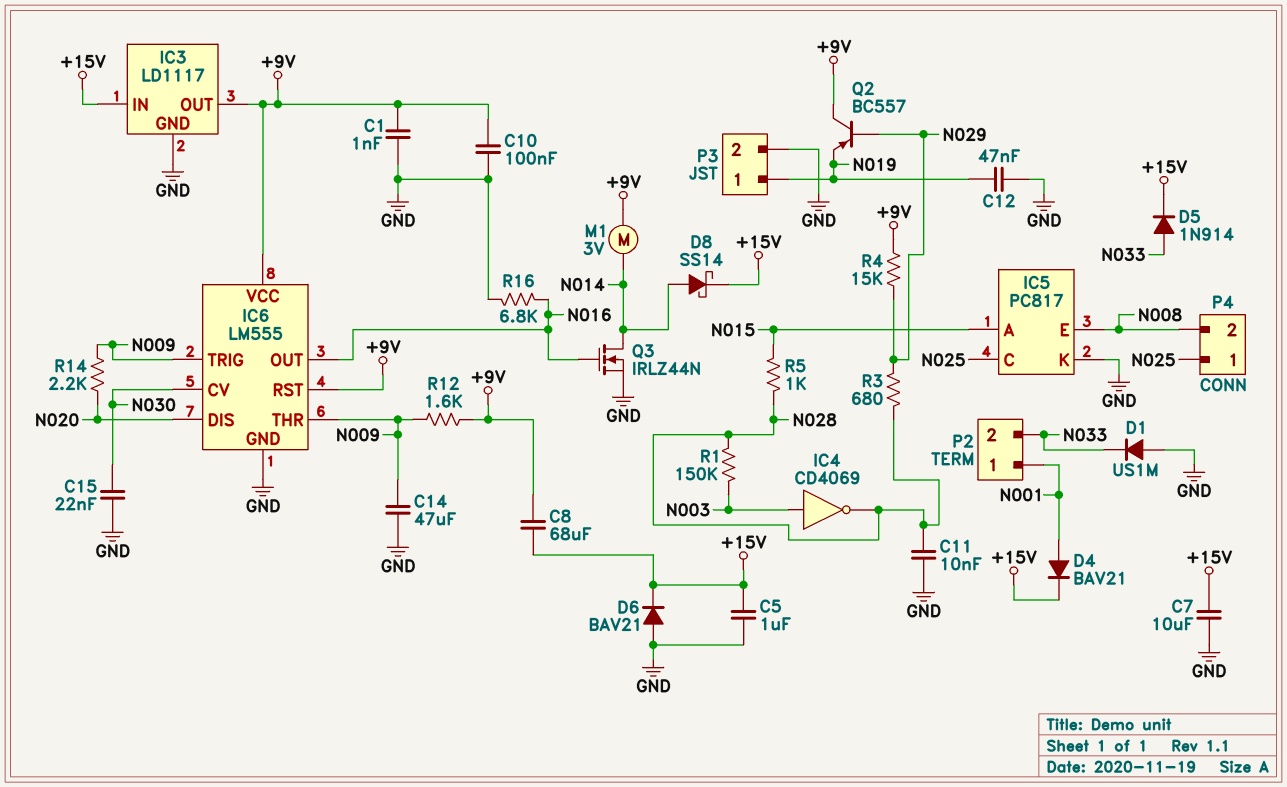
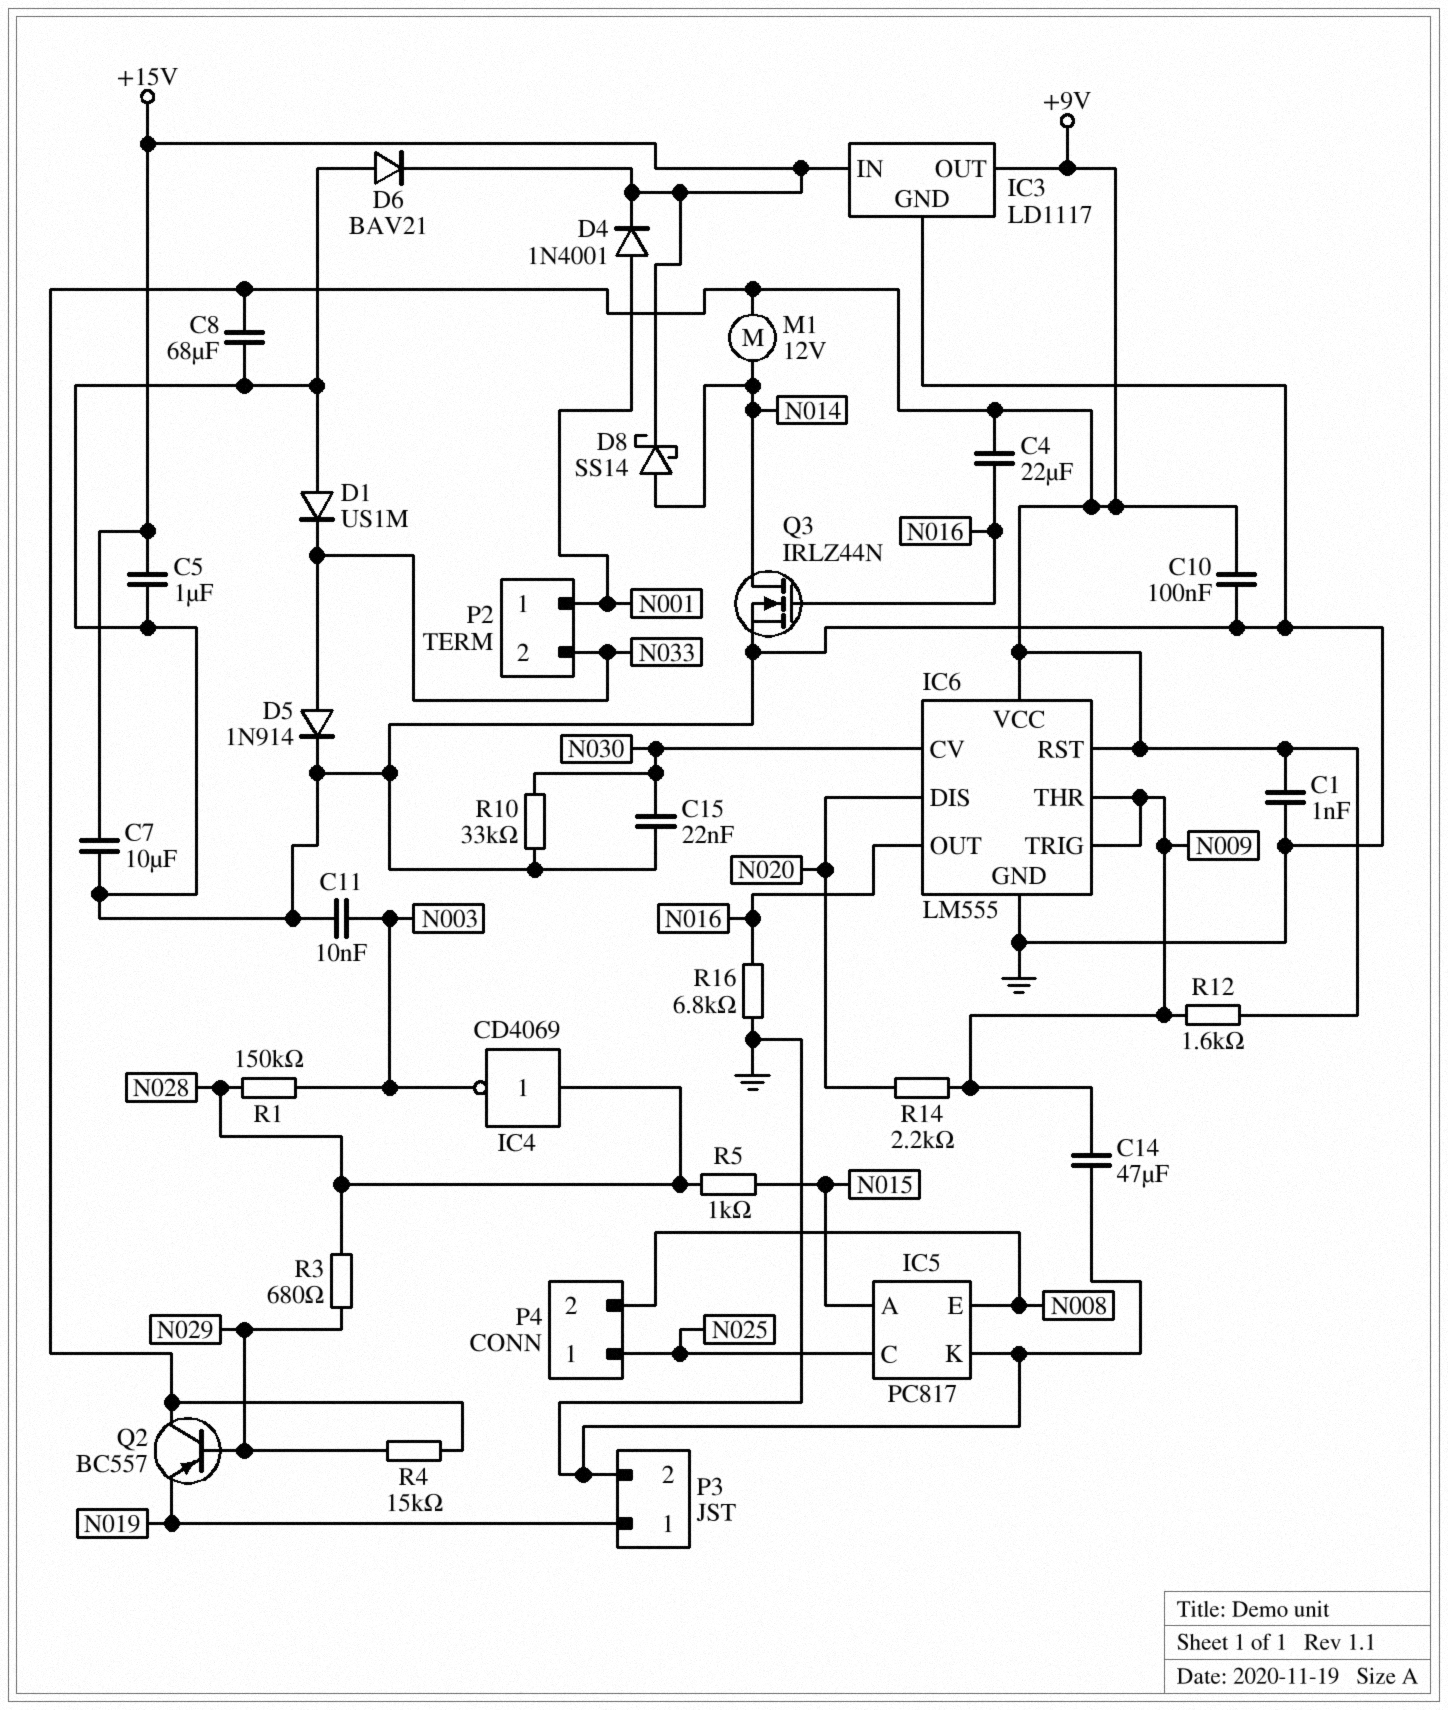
C4: none -> 22uF (+9V, N016)
C8: 68uF (+9V, +15V) -> 68uF (+9V, GND)
C11: 10nF (GND, N028) -> 10nF (GND, N003)
C12: 47nF (GND, N019) -> none
D4: diode BAV21 (A N001, K +15V) -> diode 1N4001 (A N001, K +15V)
D5: diode 1N914 (A N033, K +15V) -> diode 1N914 (A N033, K GND)
IC4: NOT CD4069 (in N003, out N028) -> NOT CD4069 (in N028, out N003)
M1: motor 3V (+9V, N014) -> motor 12V (+9V, N014)
R10: none -> 33k (GND, N030)

